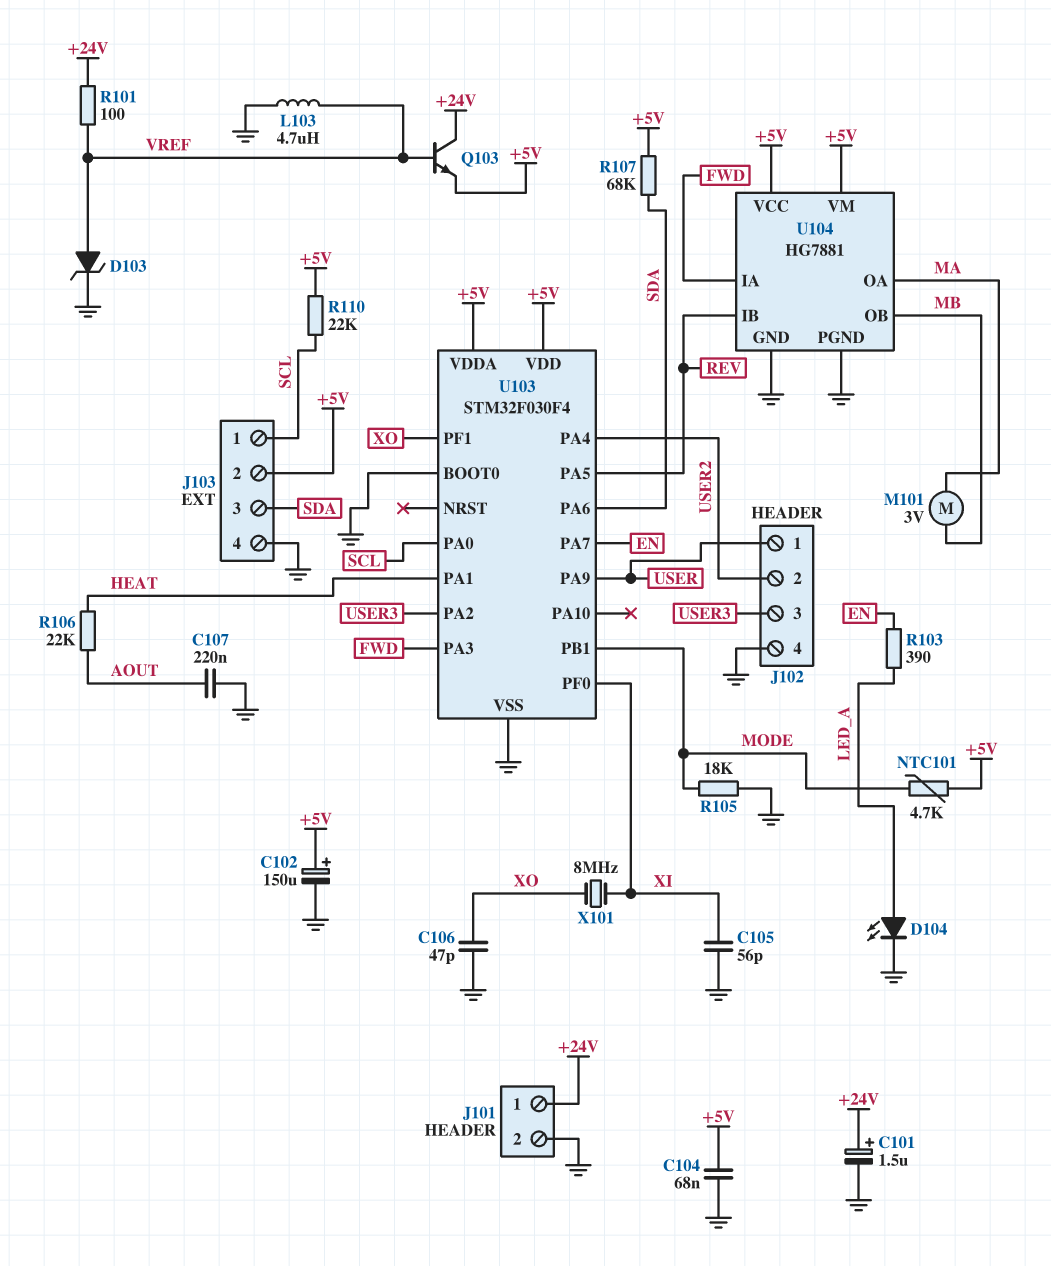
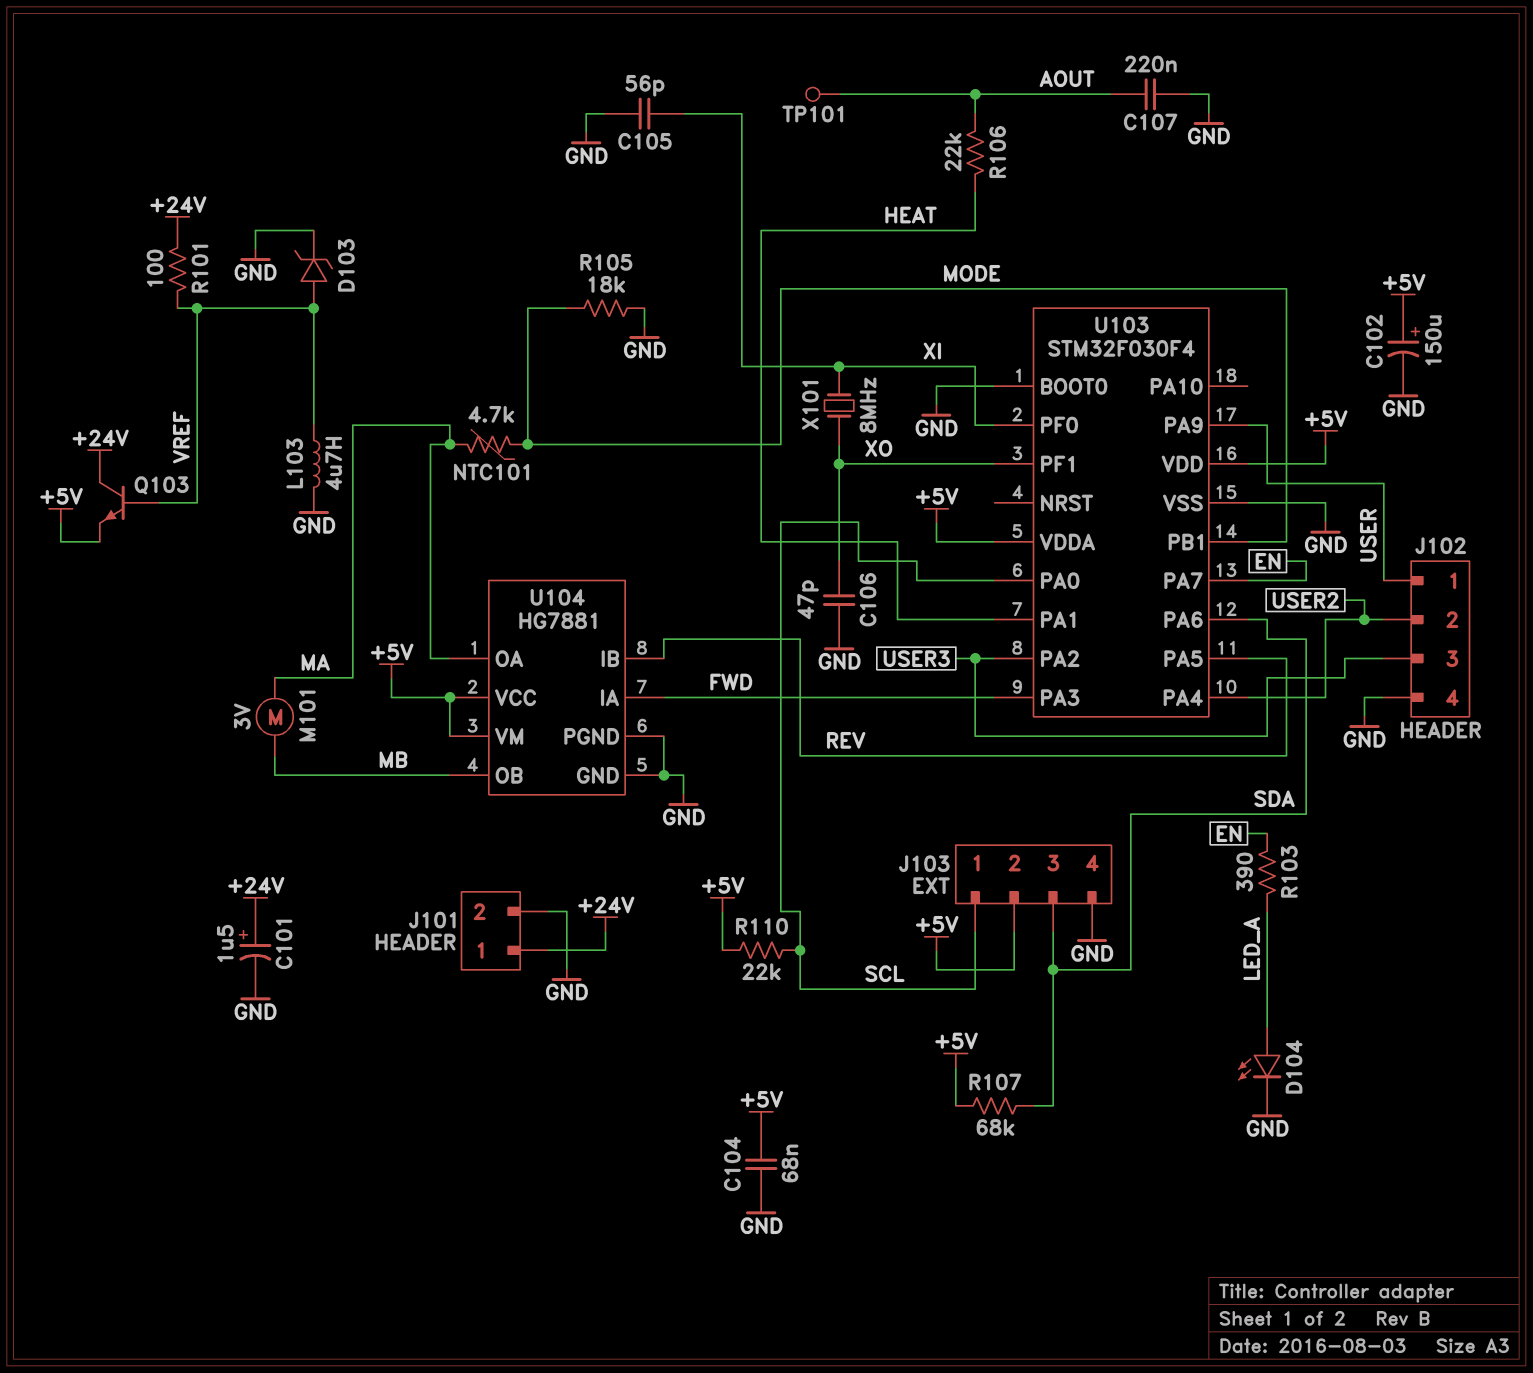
NTC101: 4.7k (+5V, MODE) -> 4.7k (MA, MODE)
TP101: none -> test point (AOUT)

